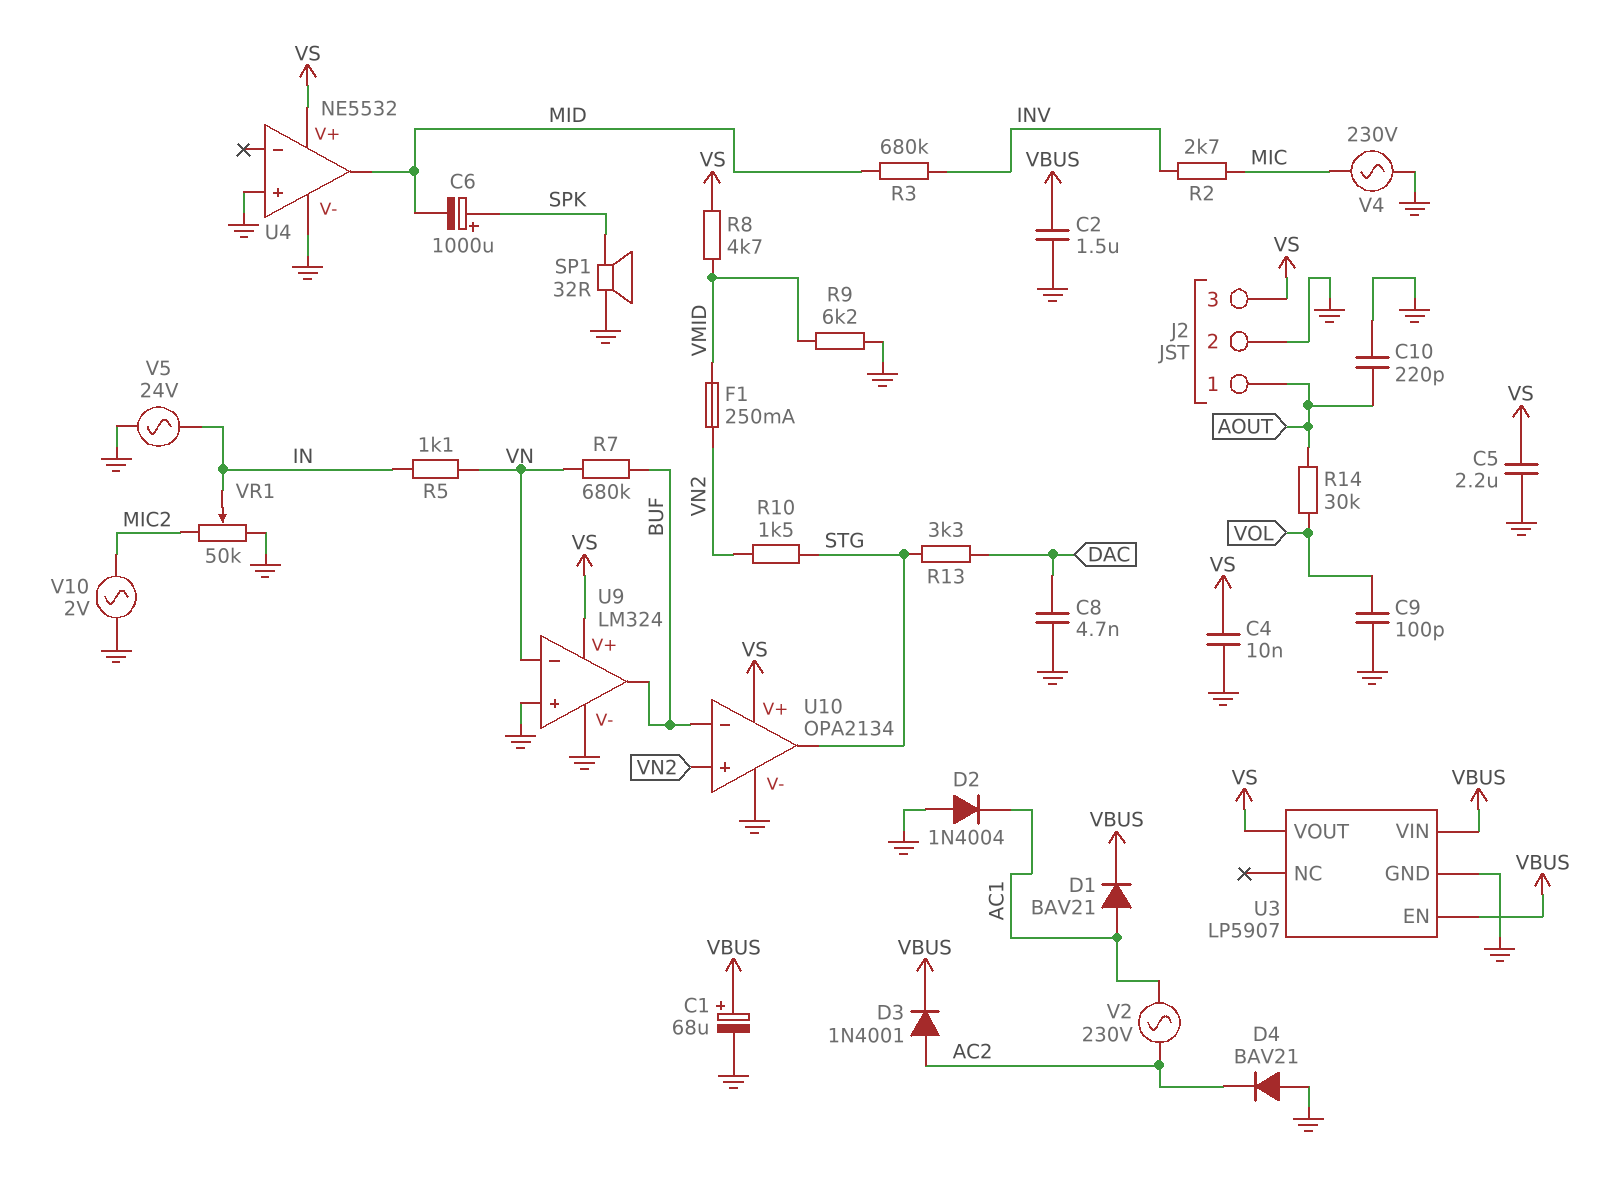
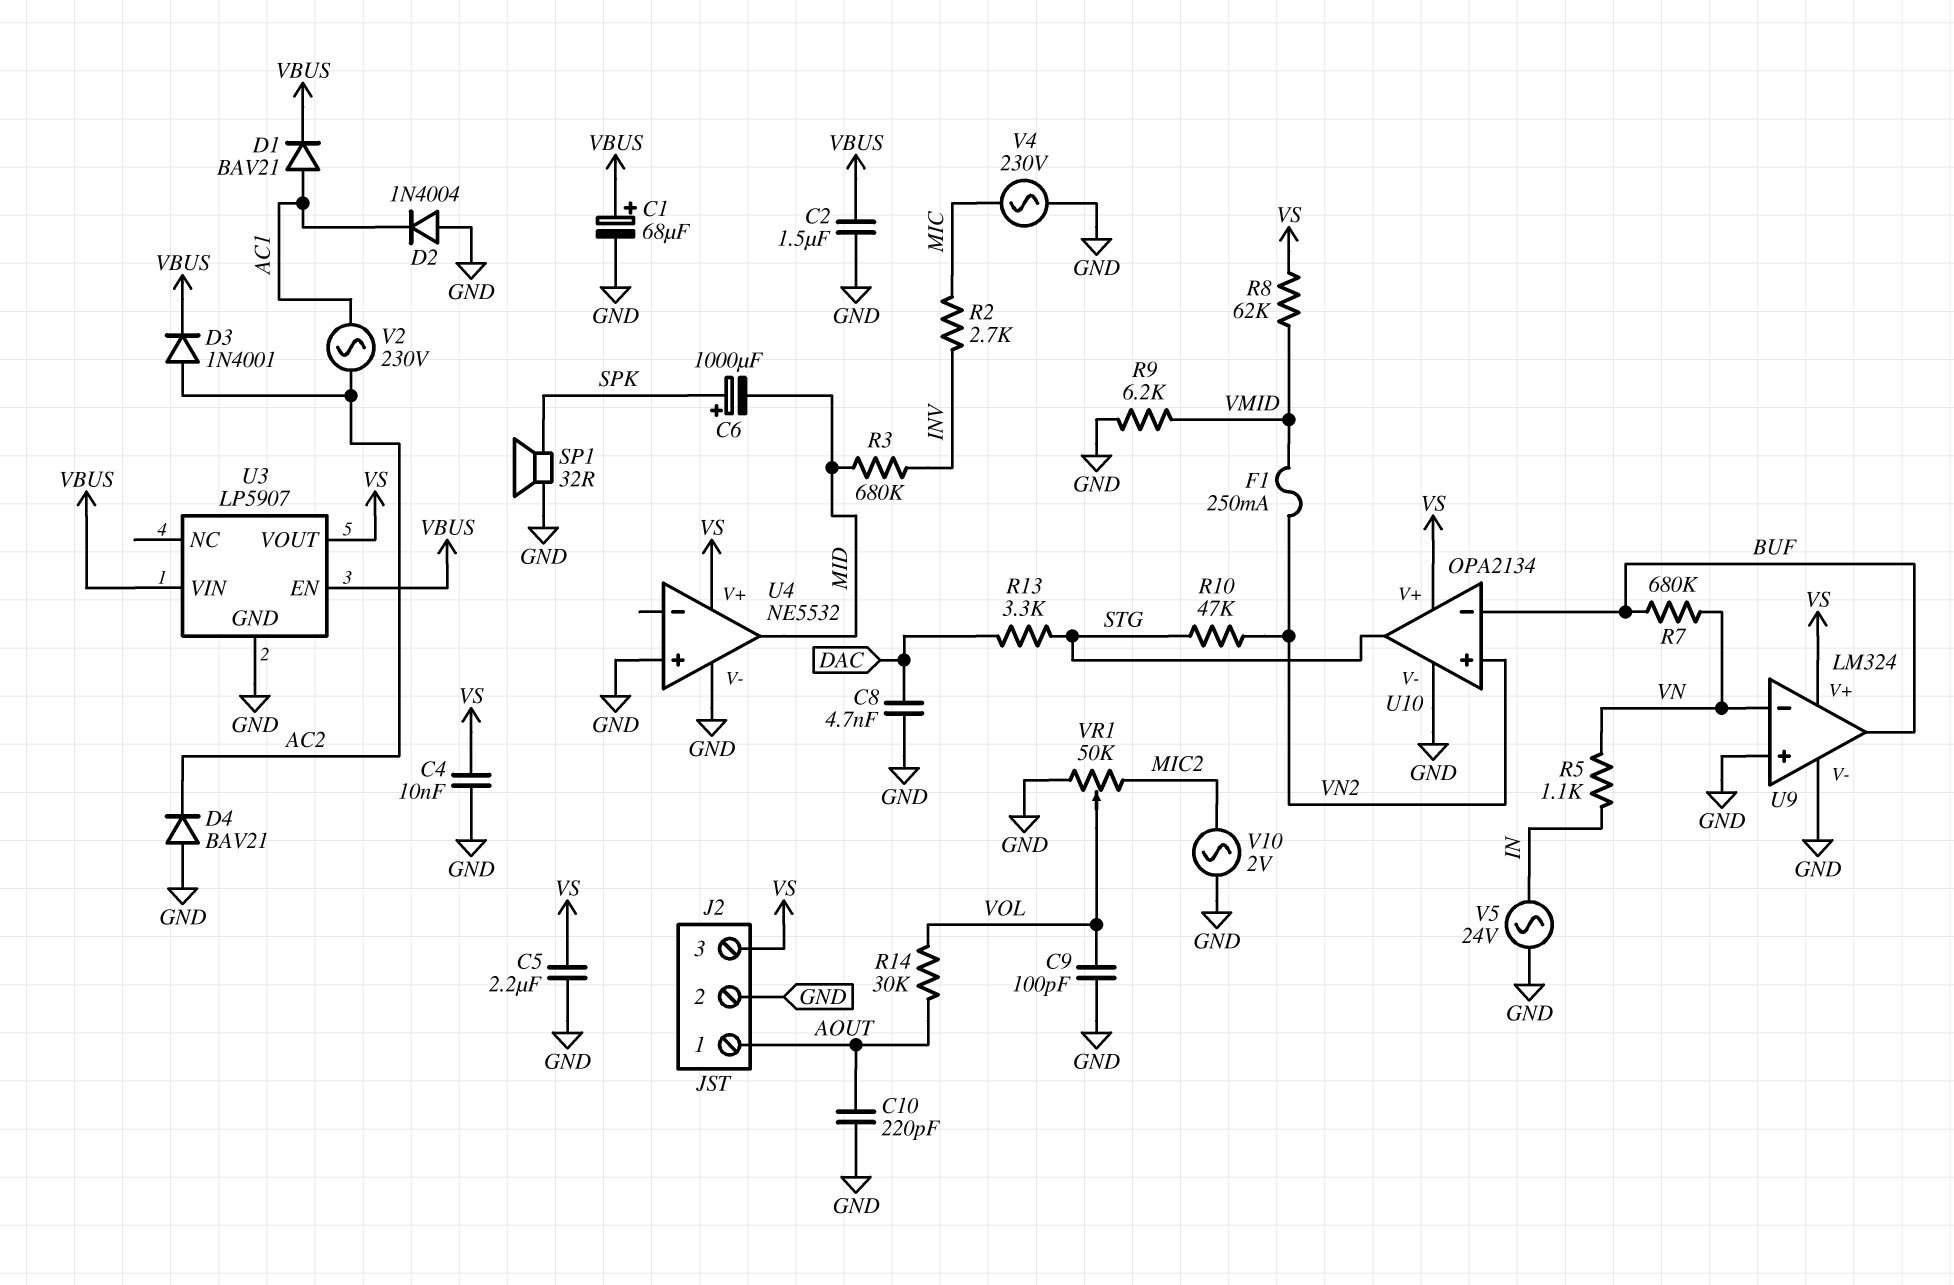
R8: 4.7k (VMID, VS) -> 62k (VMID, VS)
R10: 1.5k (STG, VN2) -> 47k (STG, VN2)
VR1: 50k (GND, MIC2, wiper IN) -> 50k (GND, MIC2, wiper VOL)

